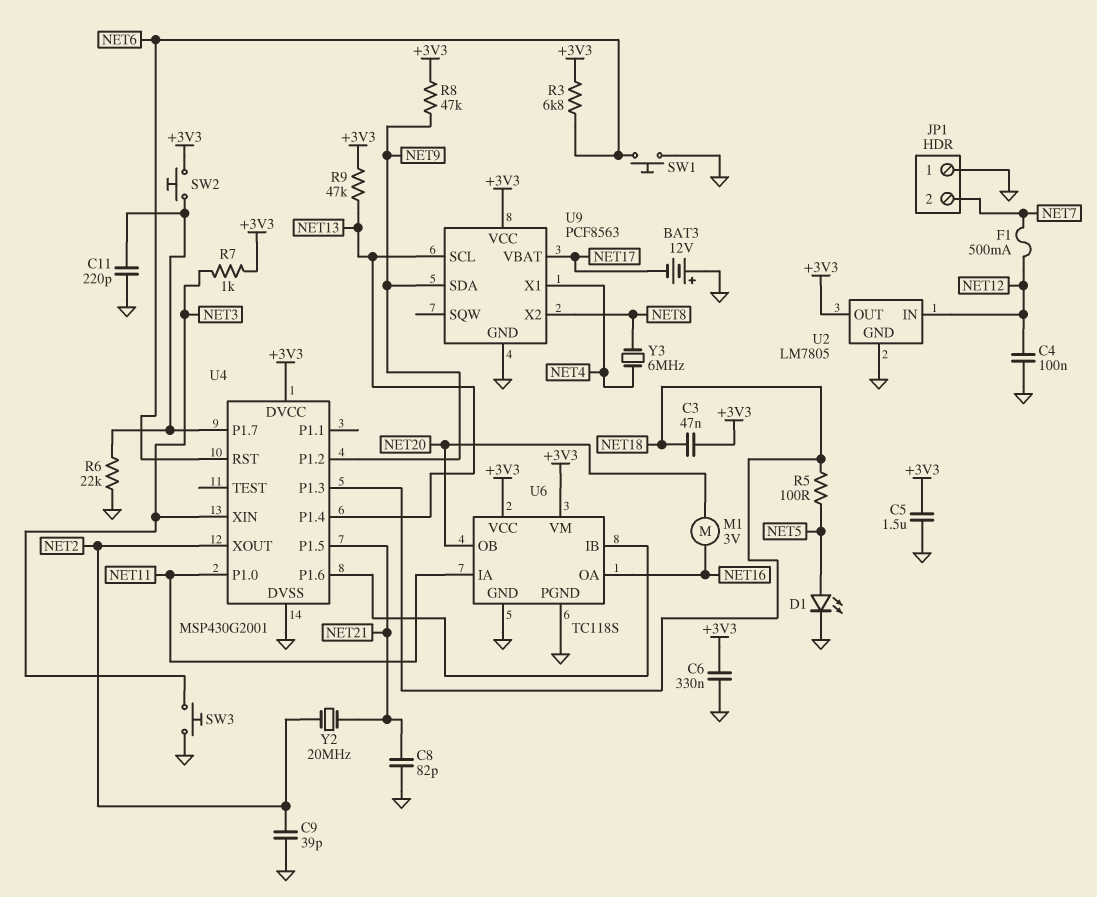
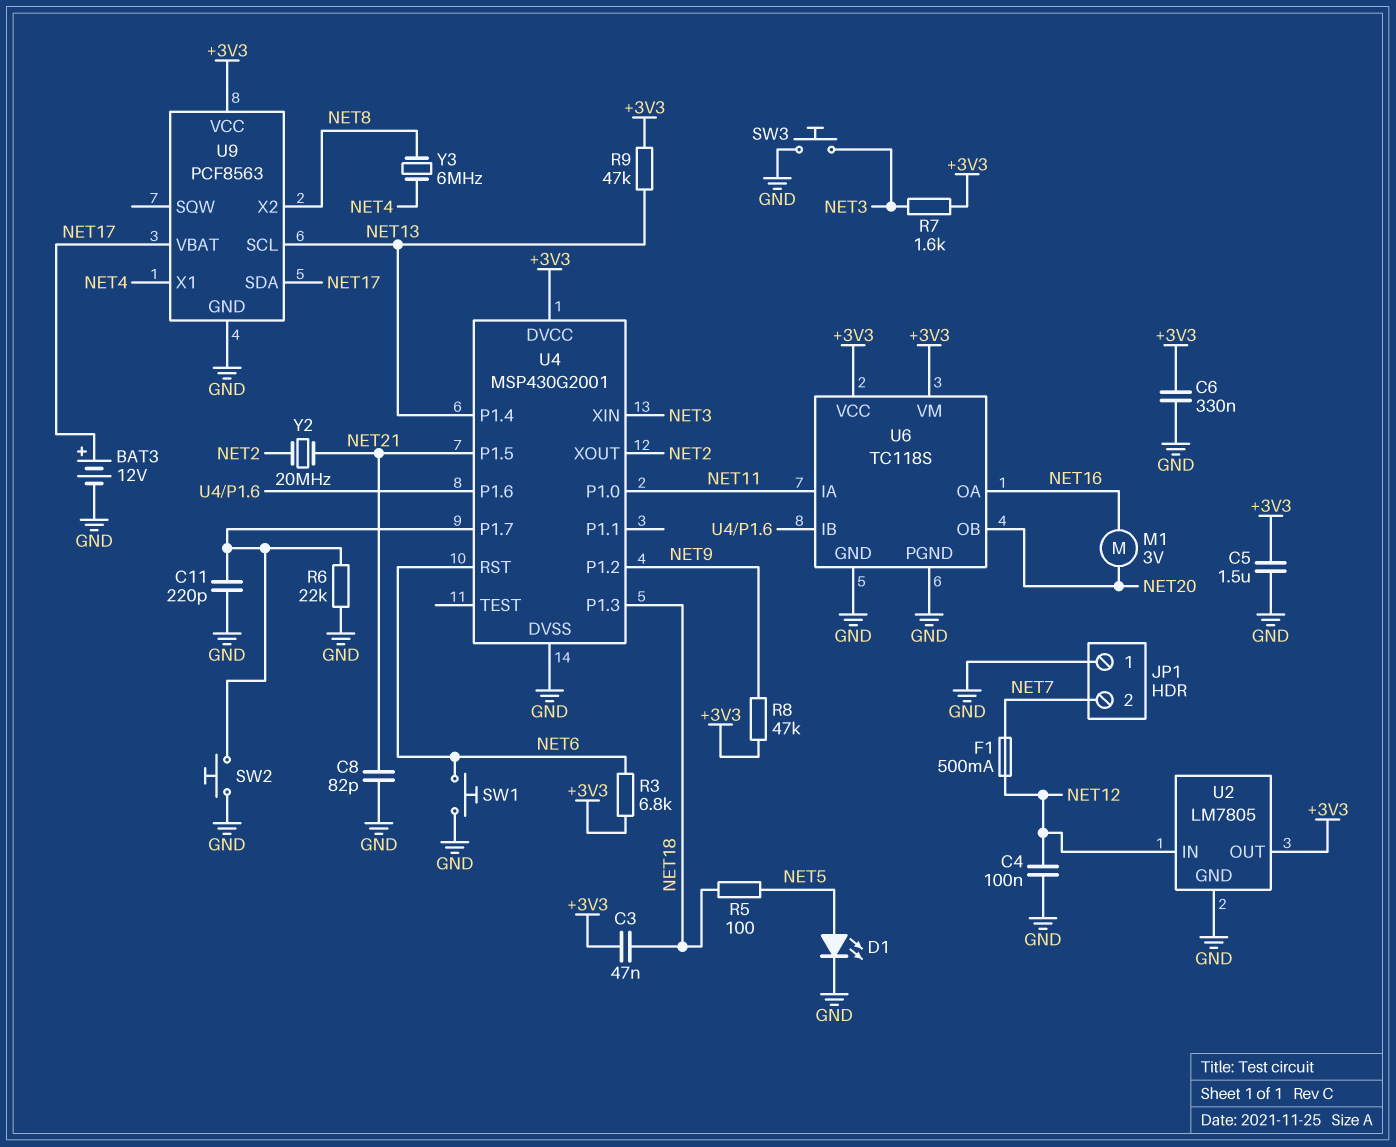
BAT3: 12V (plus GND, minus NET17) -> 12V (plus NET17, minus GND)
C9: 39pF (GND, NET2) -> none
R7: 1k (+3V3, NET3) -> 1.6k (+3V3, NET3)
SW2: button (+3V3, U4/P1.7) -> button (GND, U4/P1.7)
U9 pin SDA: NET9 -> NET17

